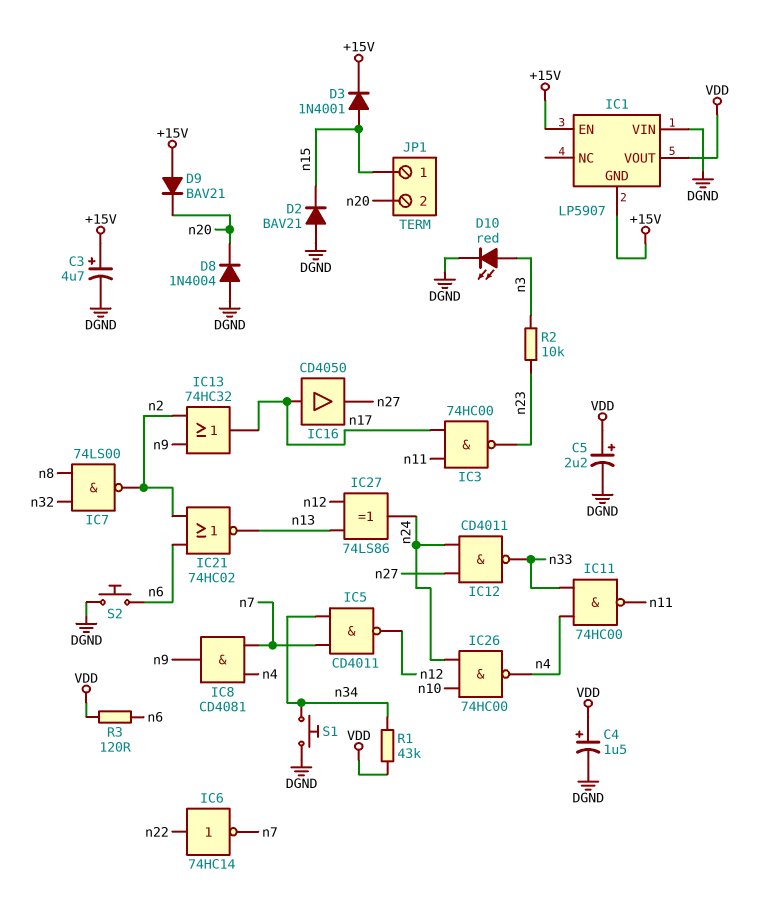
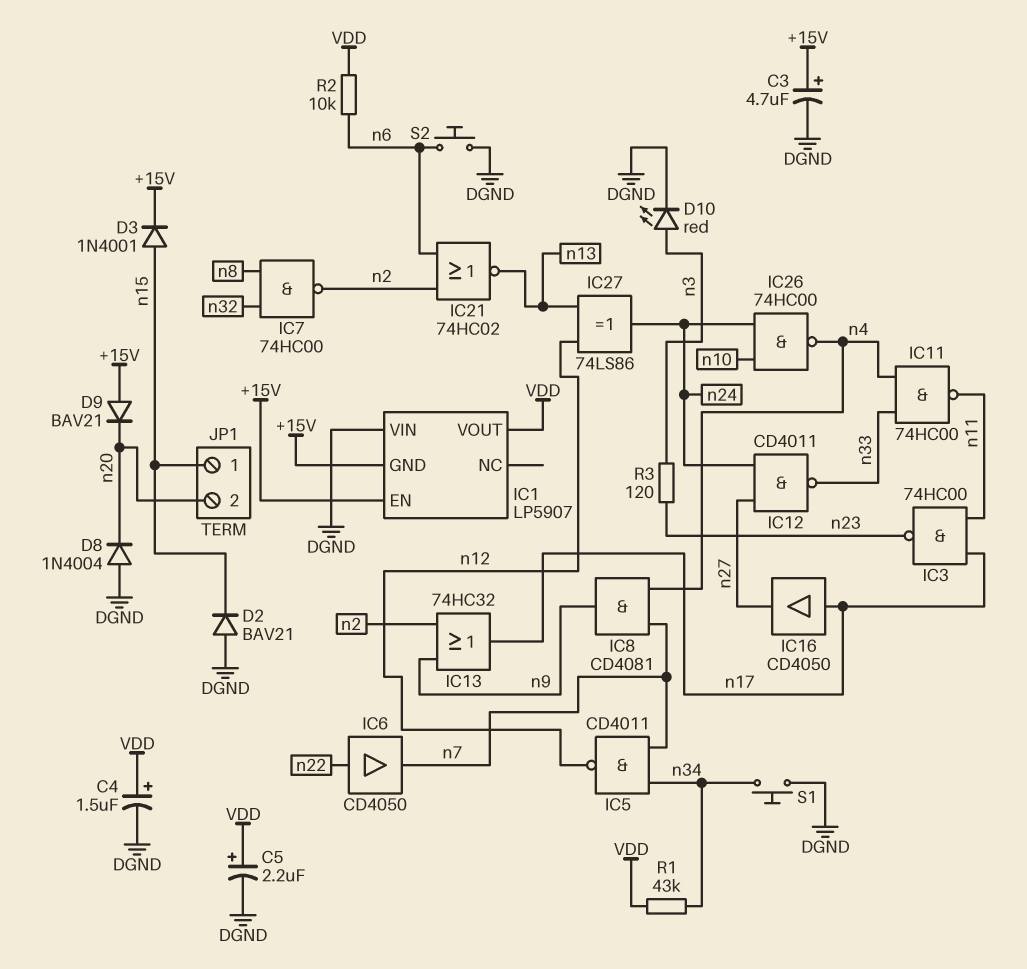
IC6: NOT 74HC14 (in n22, out n7) -> buffer CD4050 (in n22, out n7)
IC7: NAND 74LS00 (in n8, in n32, out n2) -> NAND 74HC00 (in n8, in n32, out n2)
R2: 10k (n3, n23) -> 10k (VDD, n6)
R3: 120 (VDD, n6) -> 120 (n3, n23)

